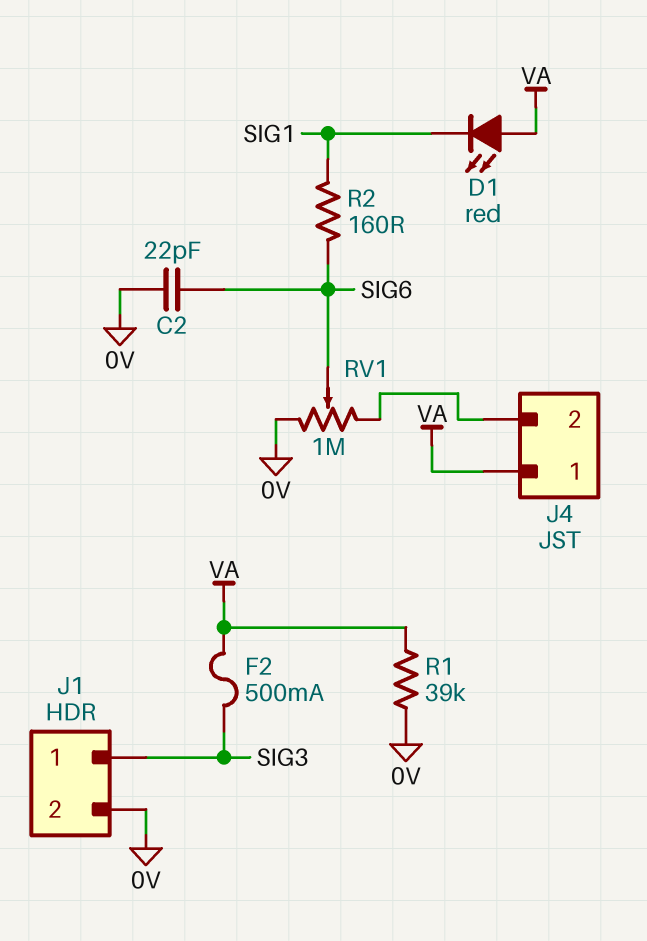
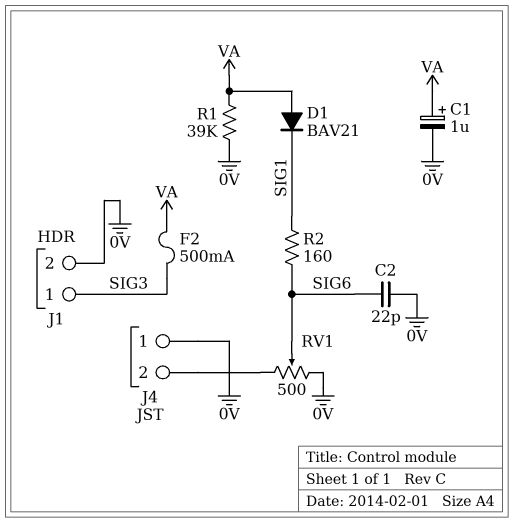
C1: none -> 1uF (plus VA, minus 0V)
D1: LED red (A VA, K SIG1) -> diode BAV21 (A VA, K SIG1)
J4 pin 1: VA -> 0V
RV1: 1M (0V, J4/2, wiper SIG6) -> 500 (0V, J4/2, wiper SIG6)

